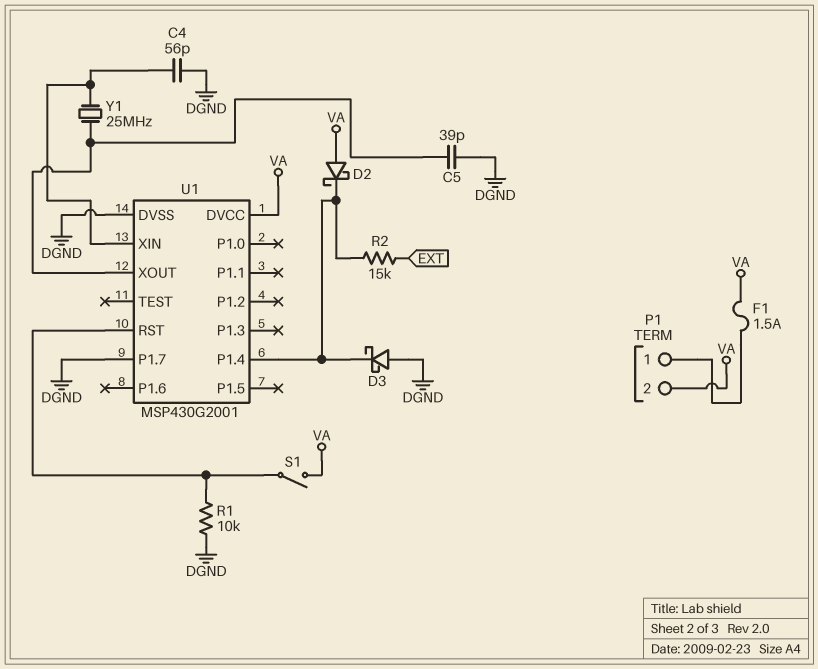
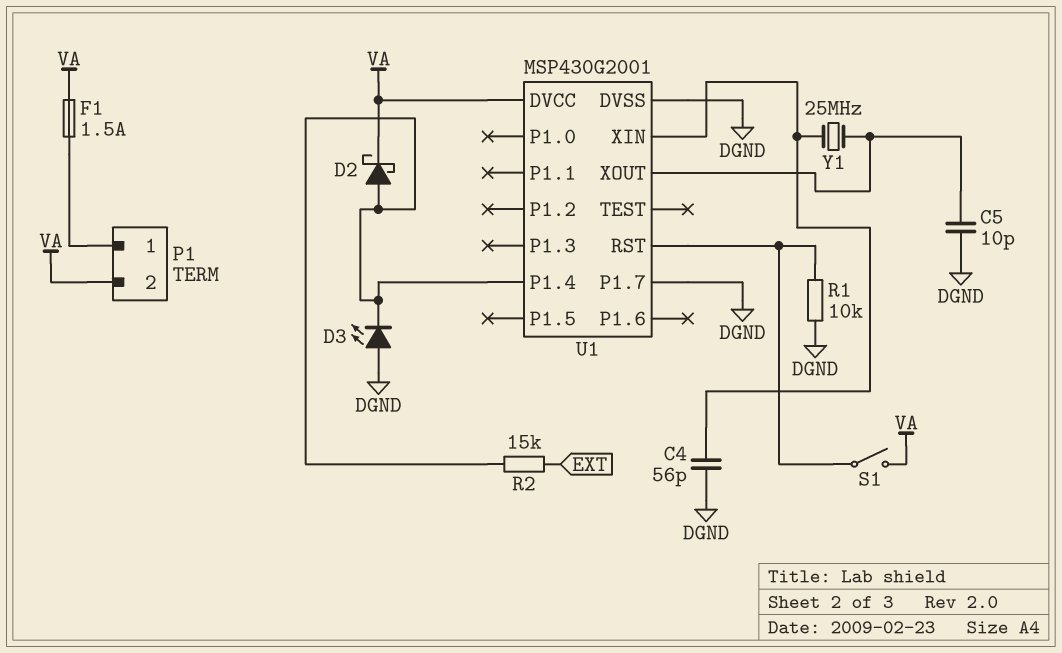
C5: 39pF (DGND, U1/XOUT) -> 10pF (DGND, U1/XOUT)
D2: schottky (A VA, K U1/P1.4) -> schottky (A U1/P1.4, K VA)
D3: schottky (A DGND, K U1/P1.4) -> LED (A DGND, K U1/P1.4)

